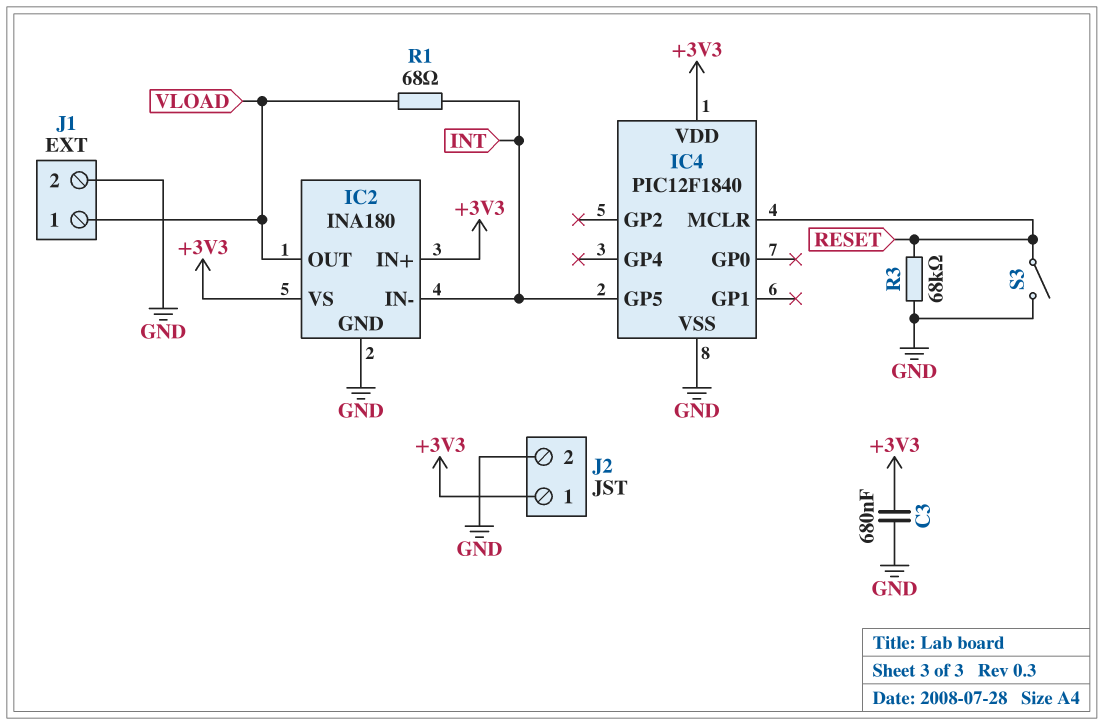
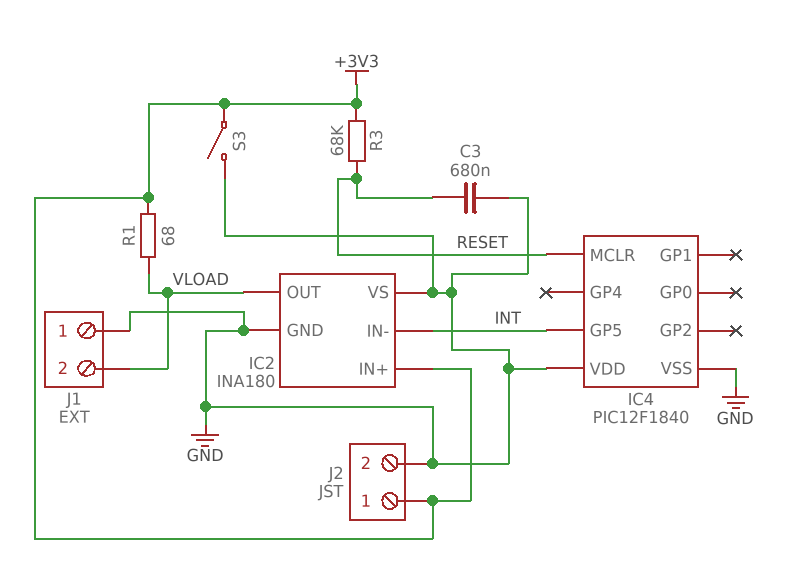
C3: 680nF (+3V3, GND) -> 680nF (GND, RESET)
IC2 pin VS: +3V3 -> GND
IC4 pin VDD: +3V3 -> GND
J1 pin 1: VLOAD -> GND
J1 pin 2: GND -> VLOAD
R1: 68 (INT, VLOAD) -> 68 (+3V3, VLOAD)
R3: 68k (GND, RESET) -> 68k (+3V3, RESET)
S3: switch (GND, RESET) -> switch (+3V3, GND)

